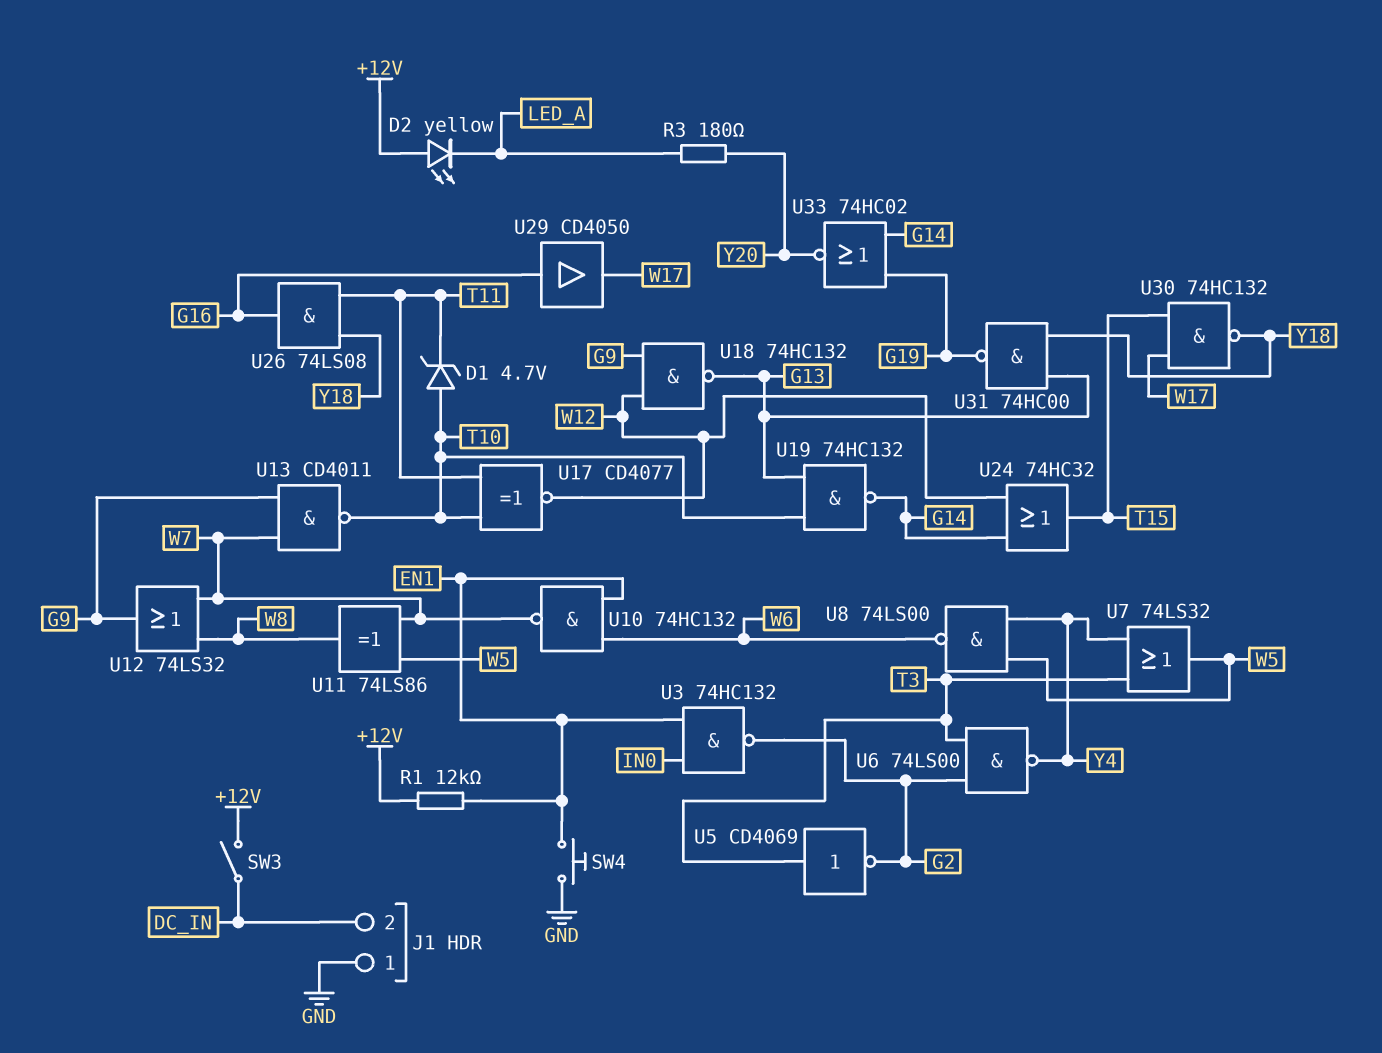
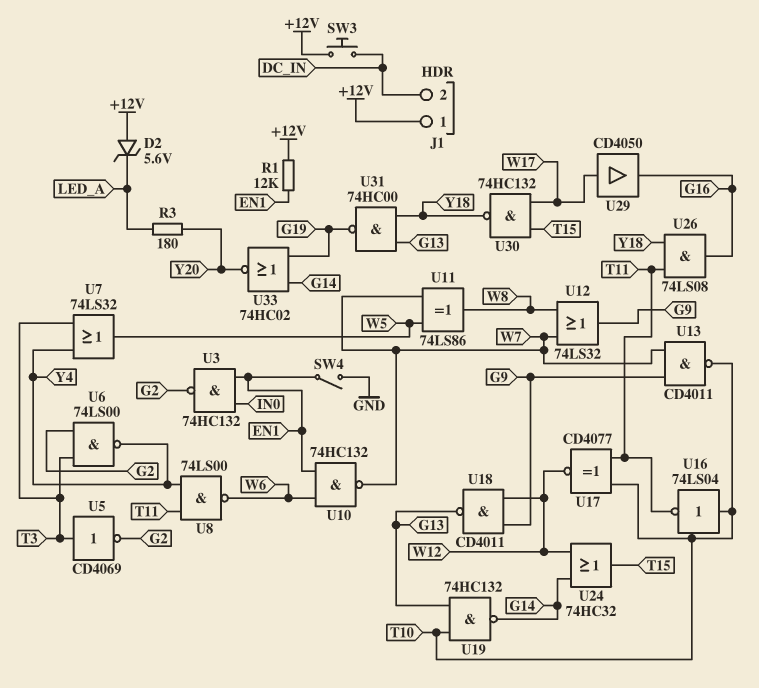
D1: zener 4.7V (A T10, K T11) -> none
D2: LED yellow (A +12V, K LED_A) -> zener 5.6V (A +12V, K LED_A)
J1 pin 1: GND -> +12V
SW3: switch (+12V, DC_IN) -> button (+12V, DC_IN)
SW4: button (EN1, GND) -> switch (EN1, GND)
U8: NAND 74LS00 (in W5, in Y4, out W6) -> NAND 74LS00 (in T11, in Y4, out W6)
U16: none -> NOT 74LS04 (in T10, out T11)
U18: NAND 74HC132 (in G9, in W12, out G13) -> NAND CD4011 (in G9, in W12, out G13)
U29: buffer CD4050 (in G16, out W17) -> buffer CD4050 (in W17, out G16)

